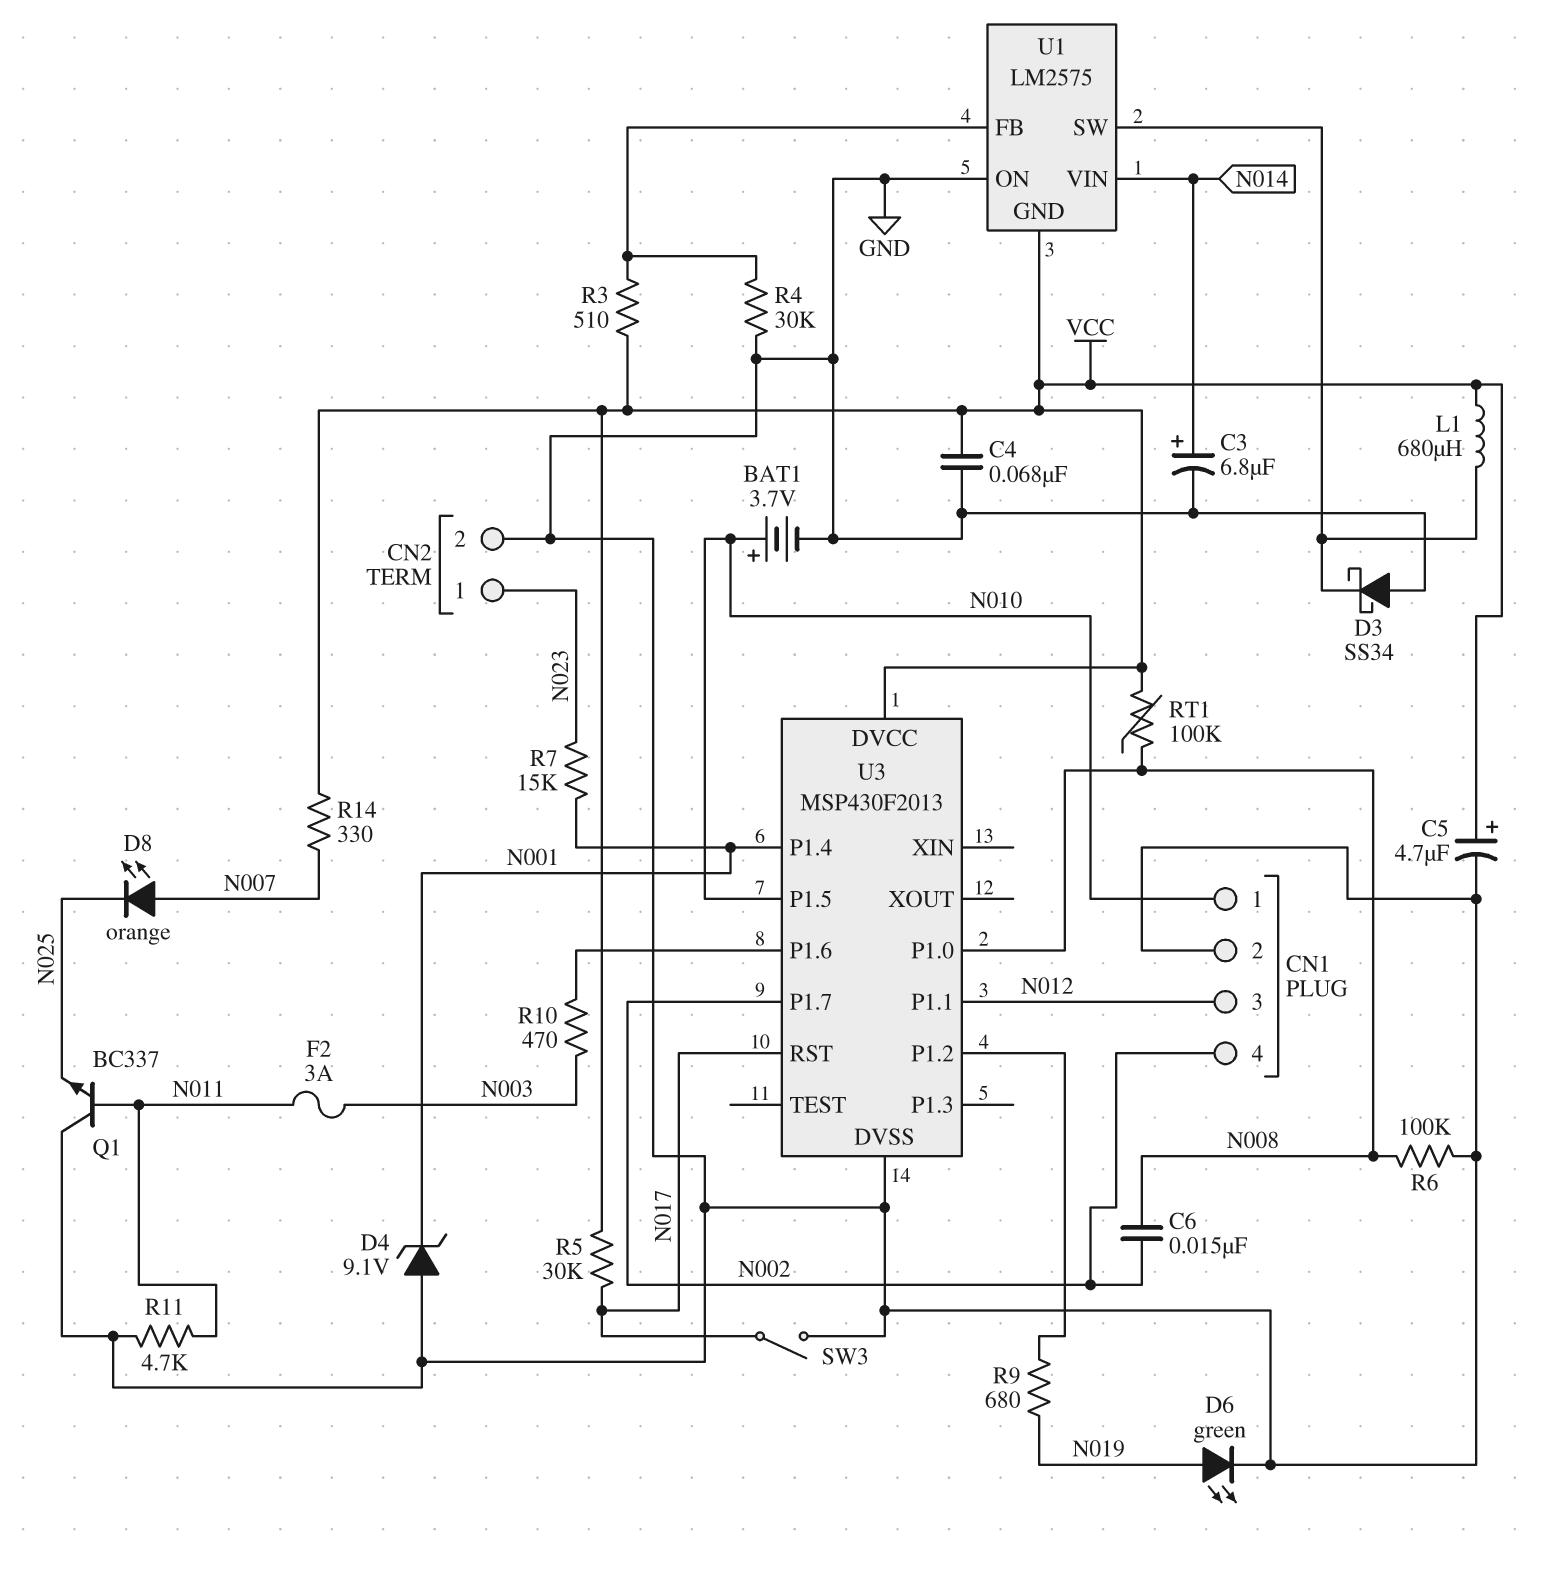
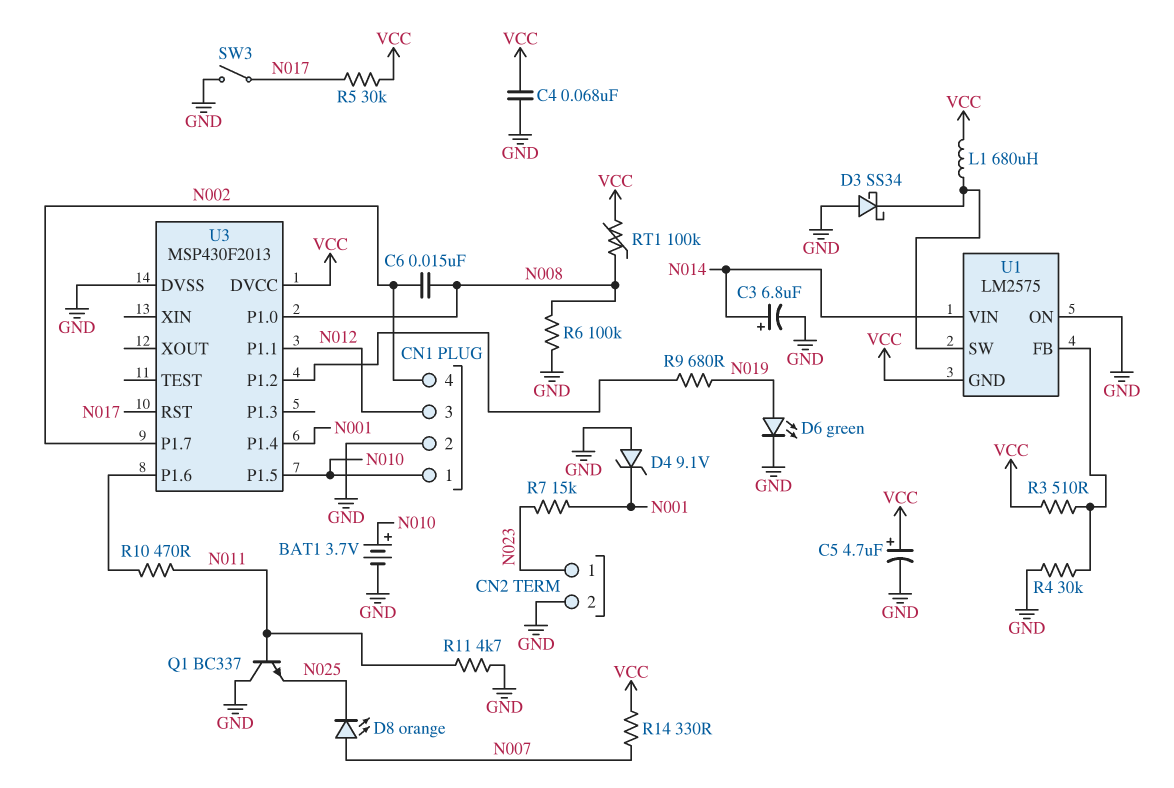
F2: 3A (N003, N011) -> none
R10: 470 (N003, U3/P1.6) -> 470 (N011, U3/P1.6)

